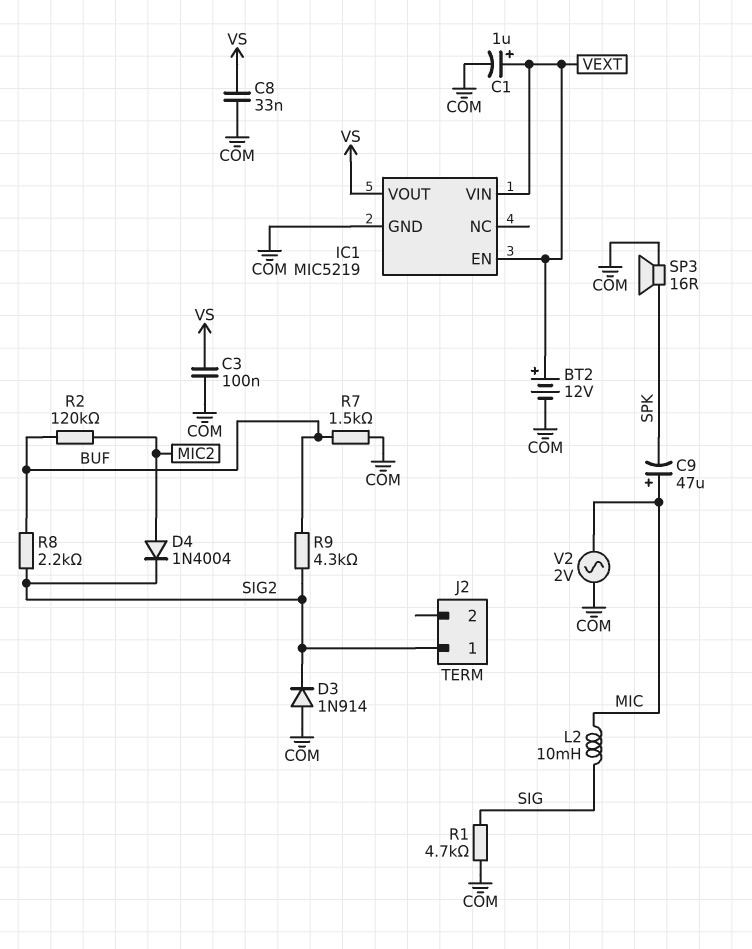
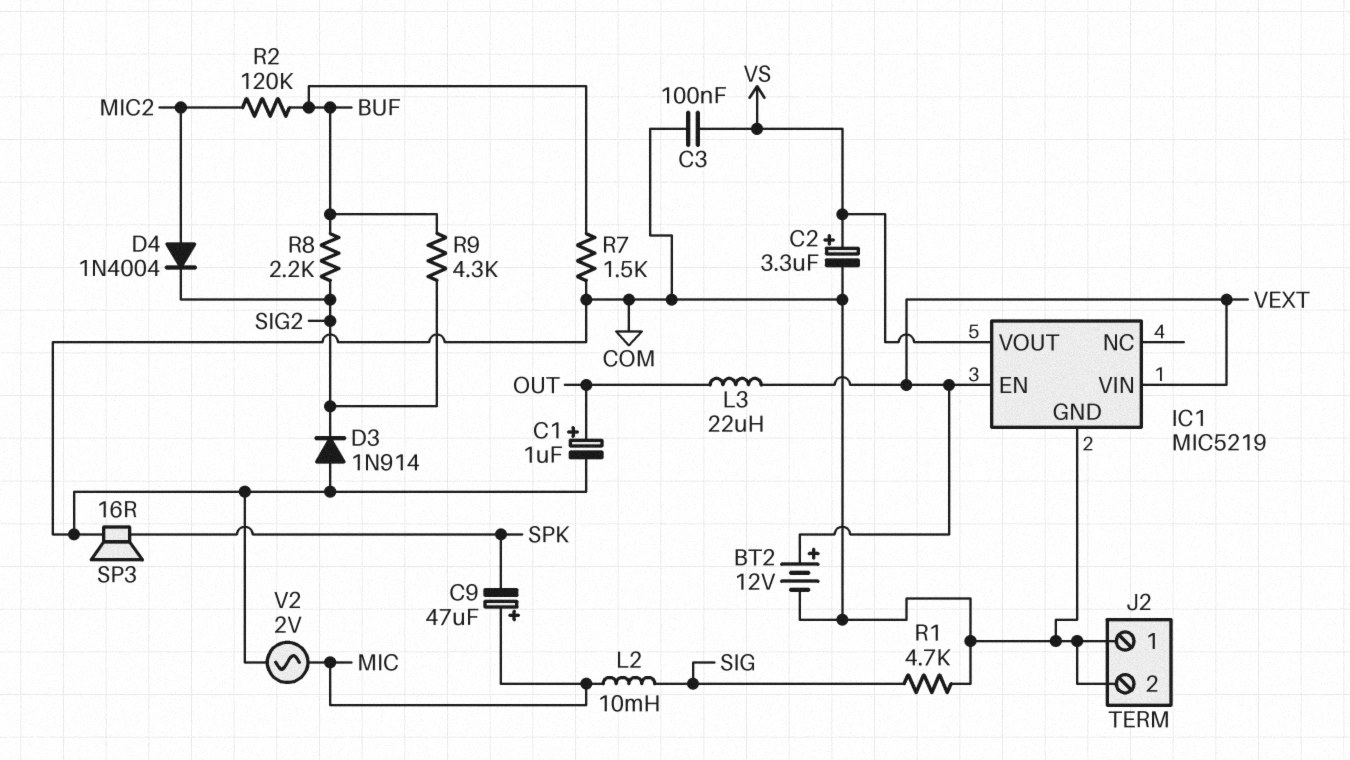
C1: 1uF (plus VEXT, minus COM) -> 1uF (plus OUT, minus COM)
C2: none -> 3.3uF (plus VS, minus COM)
C8: 33nF (COM, VS) -> none
J2 pin 1: SIG2 -> COM
J2 pin 2: none -> COM
L3: none -> 22uH (OUT, VEXT)

